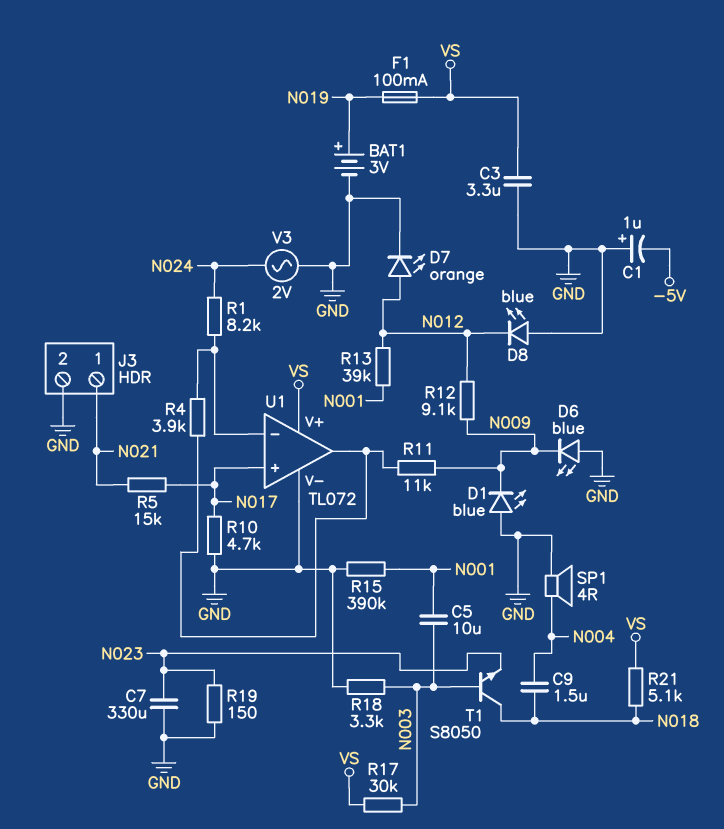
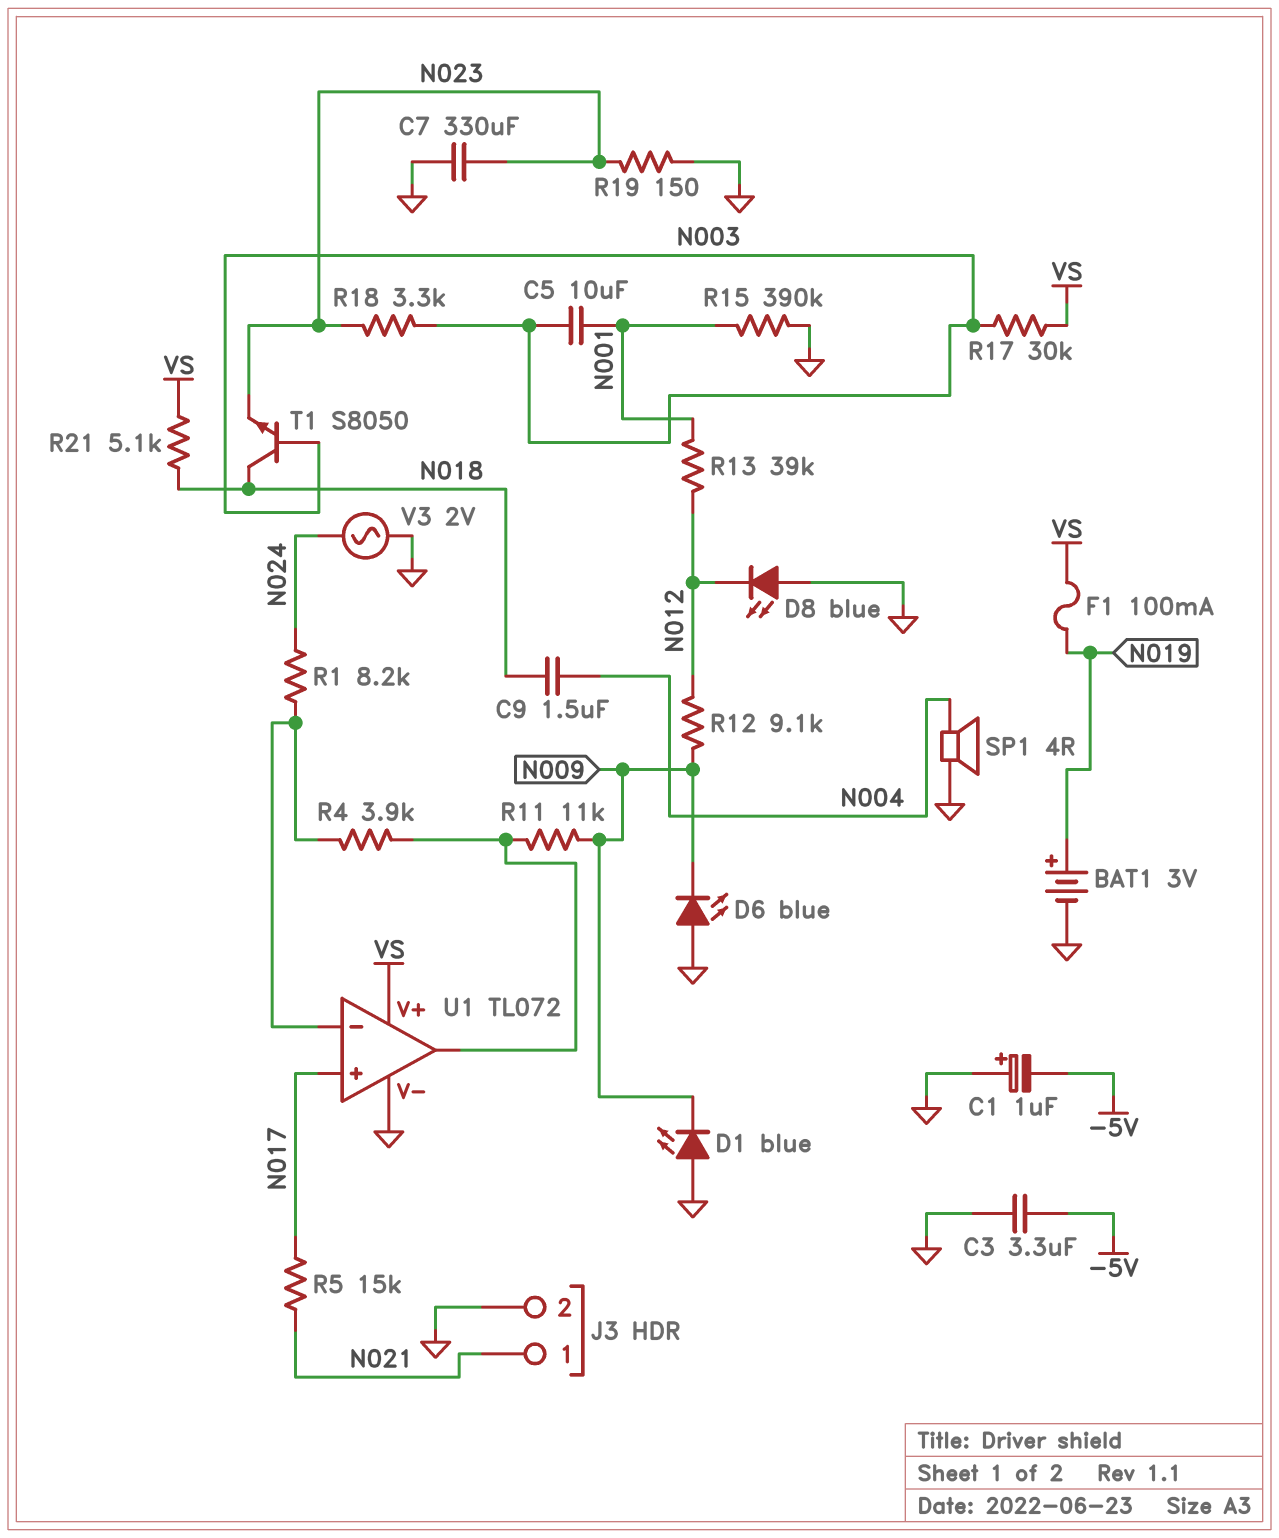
C3: 3.3uF (GND, VS) -> 3.3uF (-5V, GND)
D7: LED orange (A N012, K GND) -> none
R10: 4.7k (GND, N017) -> none
R18: 3.3k (GND, N003) -> 3.3k (N003, N023)

